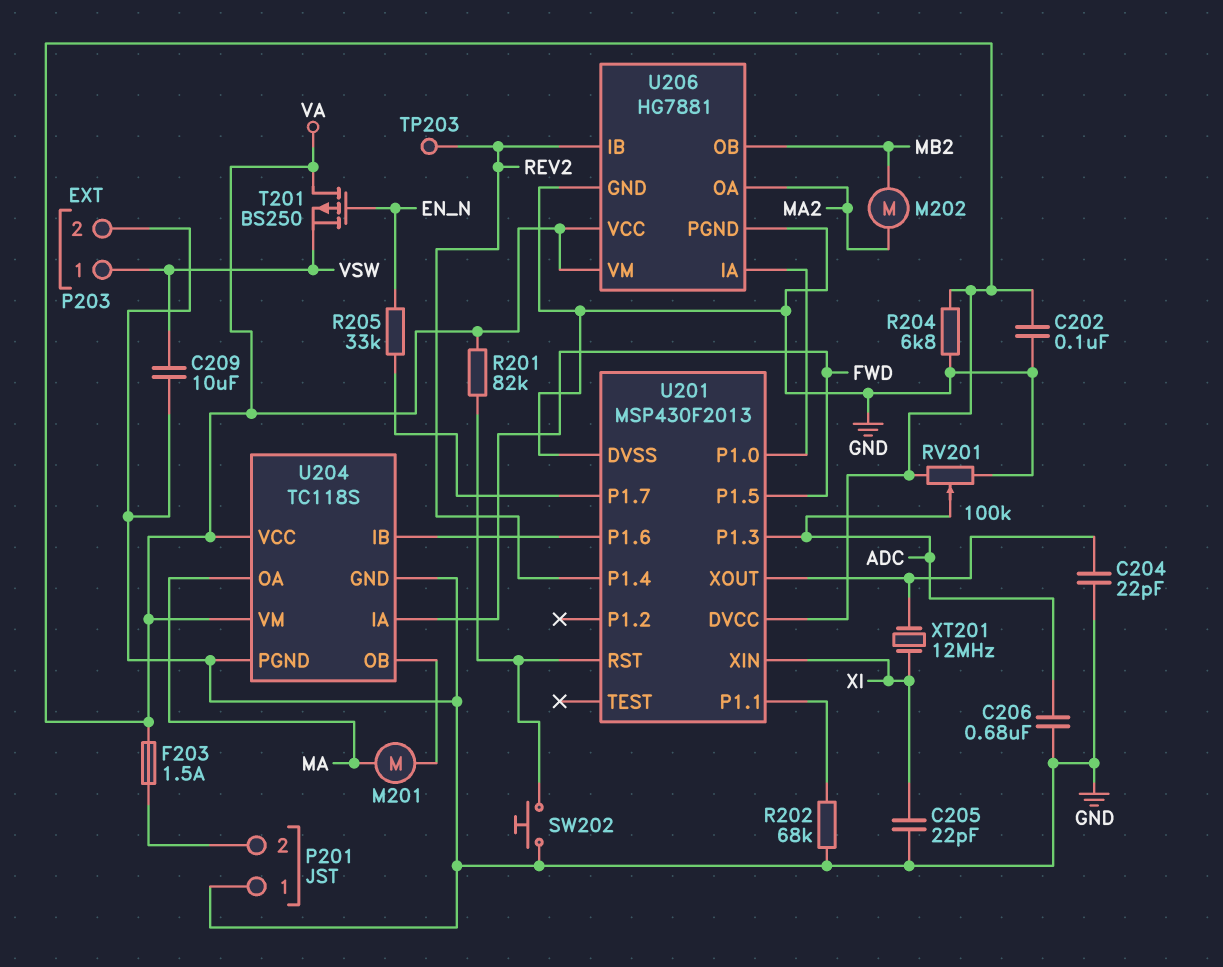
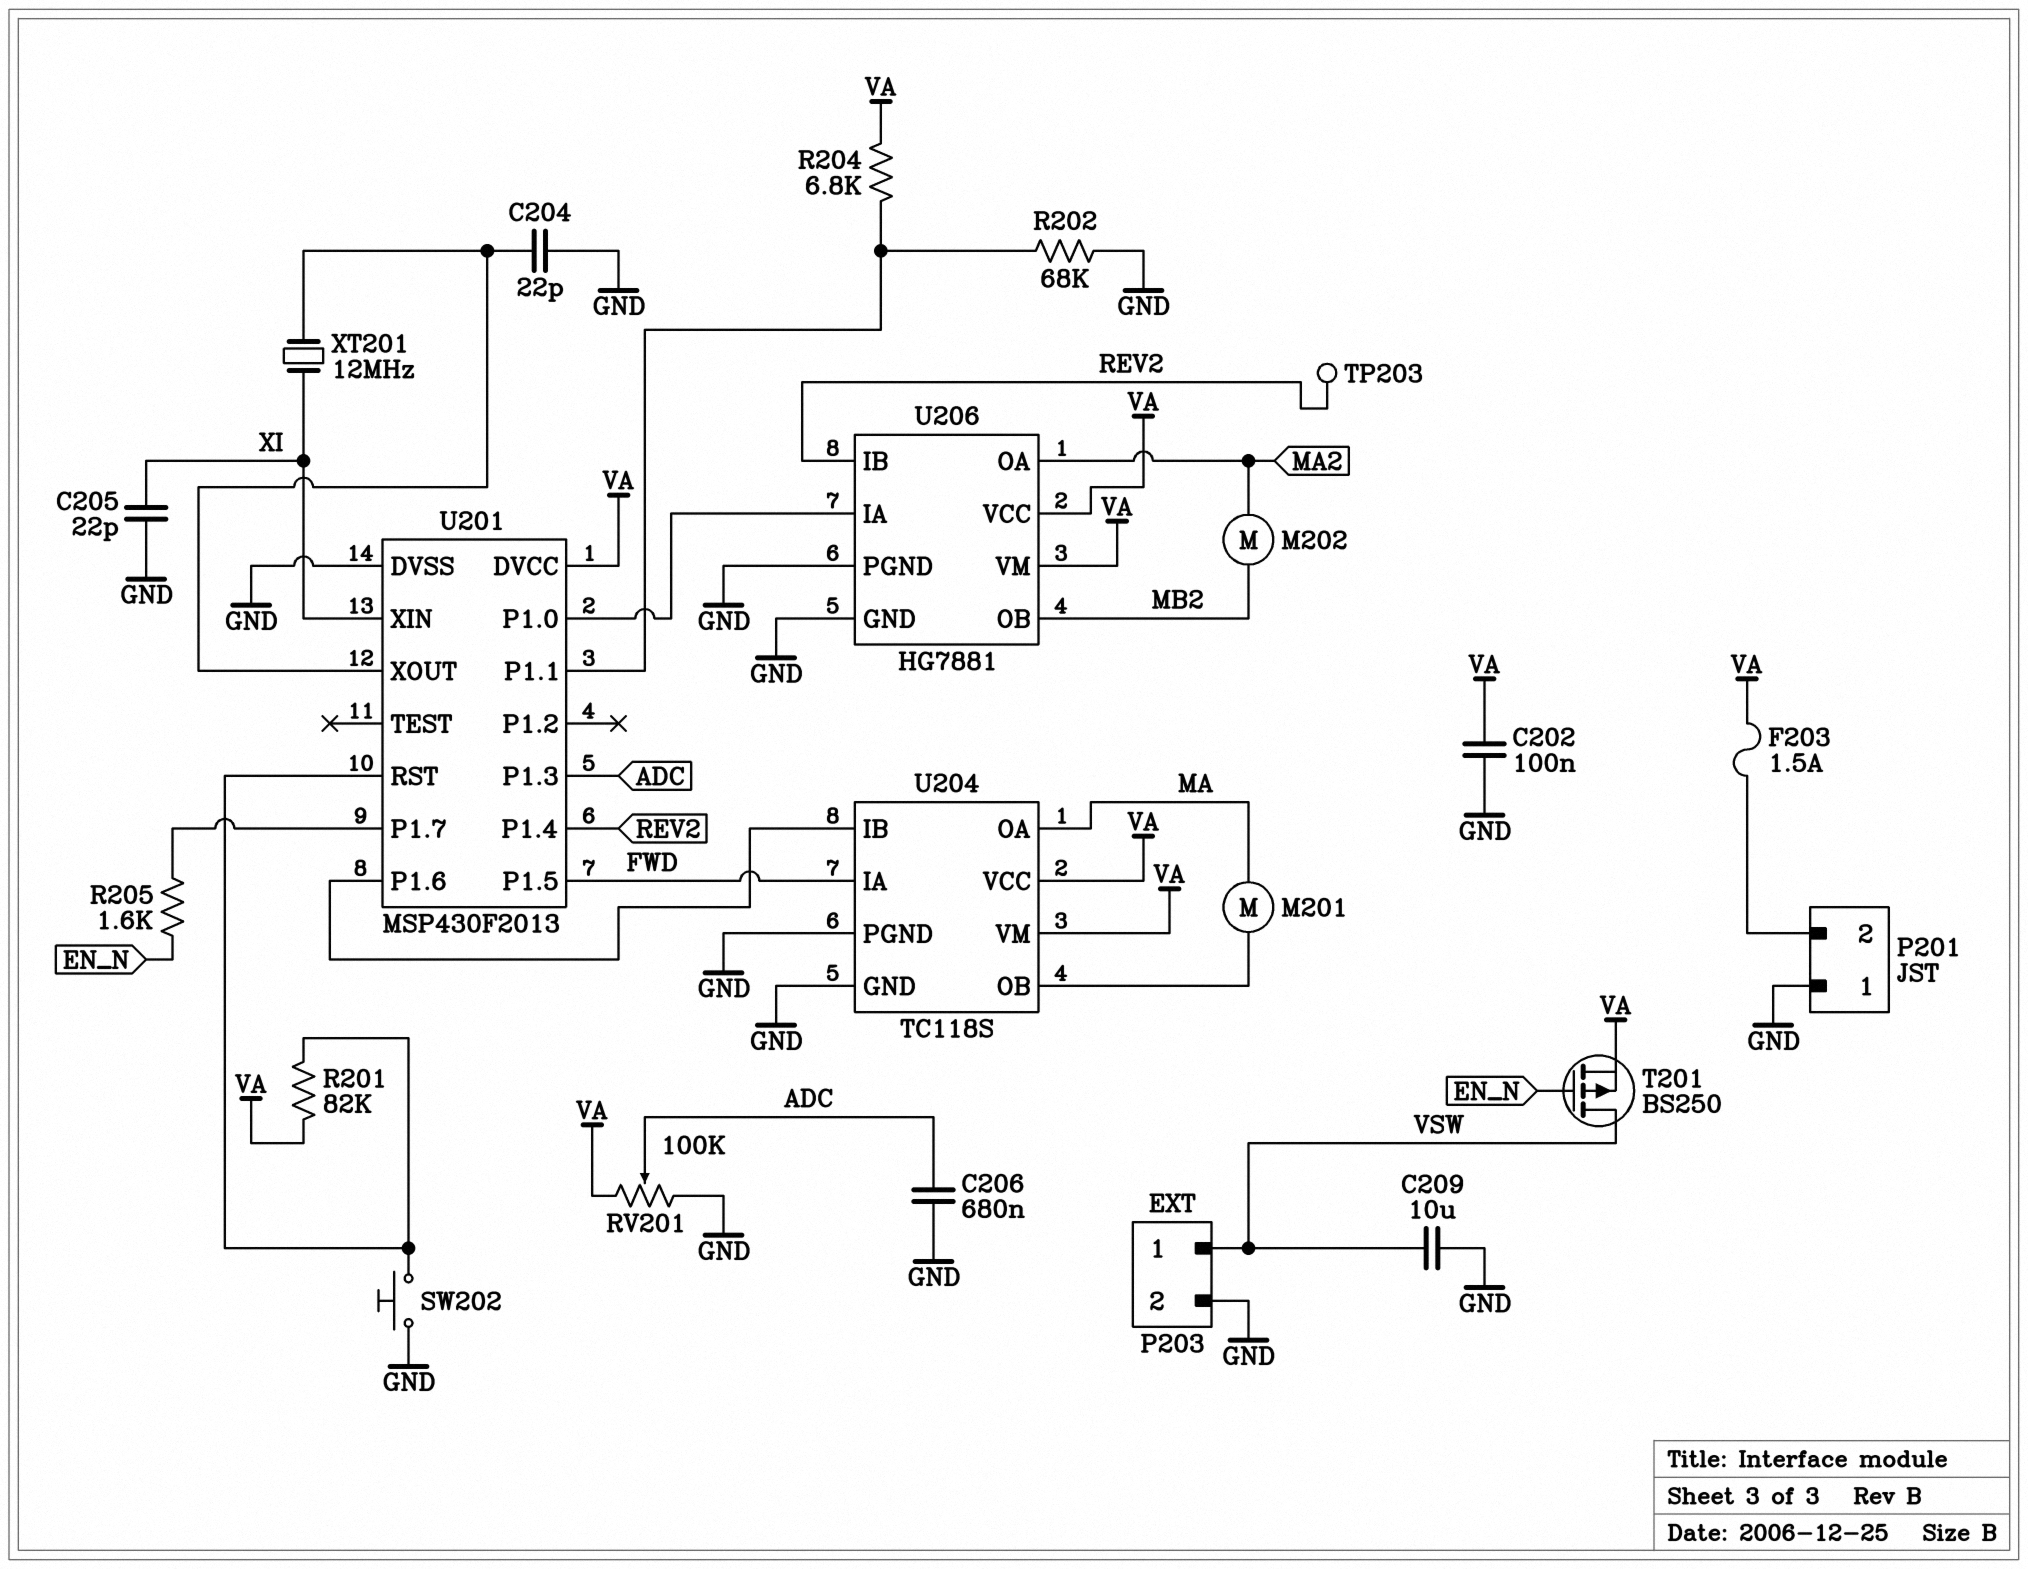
R204: 6.8k (GND, VA) -> 6.8k (U201/P1.1, VA)
R205: 33k (EN_N, U201/P1.7) -> 1.6k (EN_N, U201/P1.7)
T201: PMOS BS250 (G EN_N, D VA, S VSW) -> PMOS BS250 (G EN_N, D VSW, S VA)

